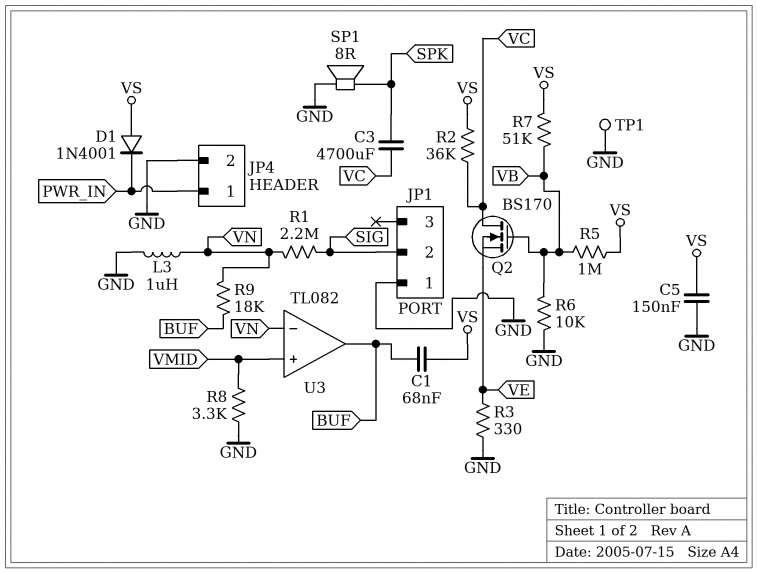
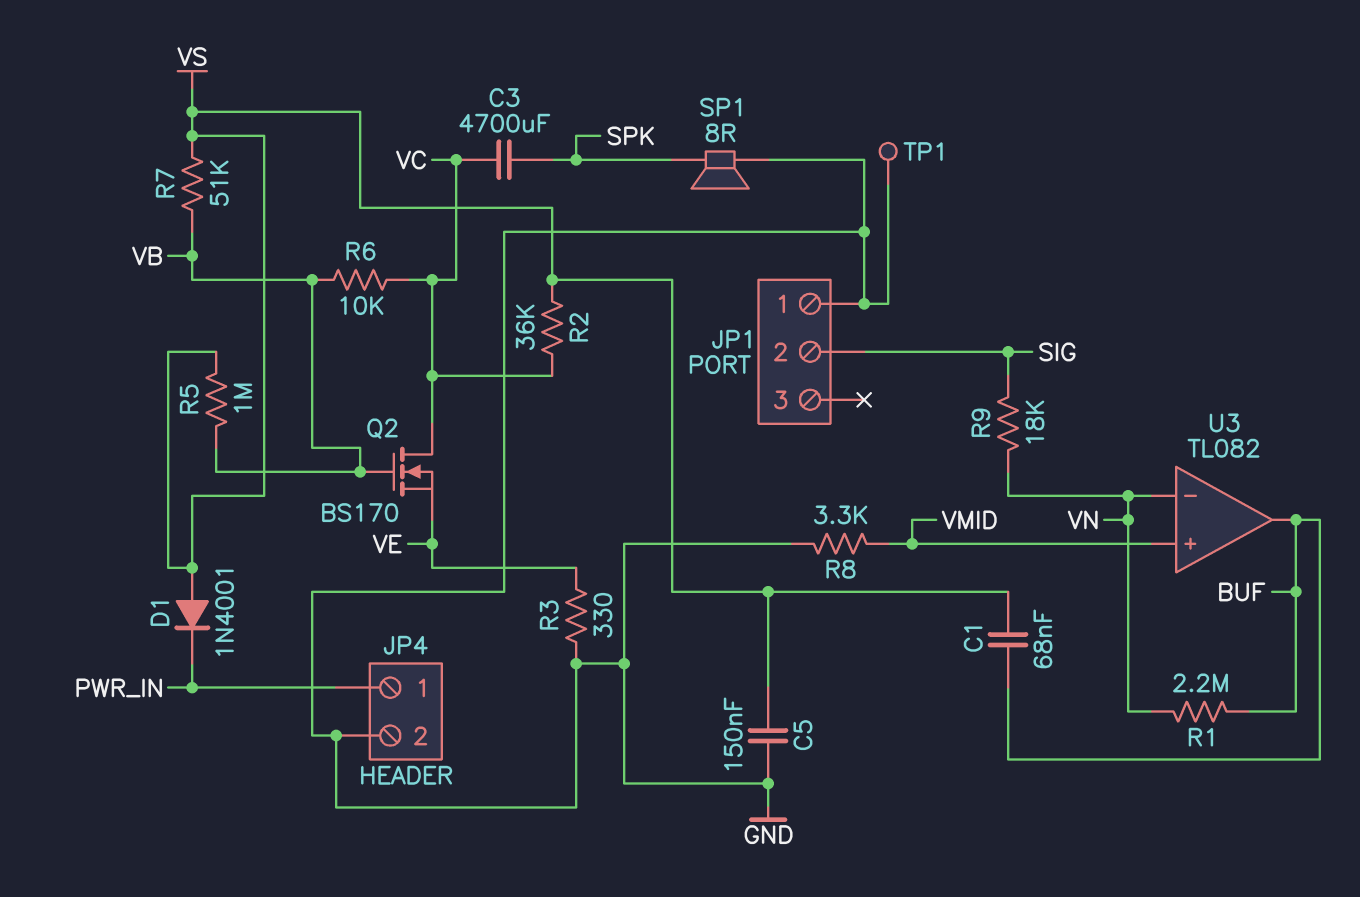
L3: 1uH (GND, VN) -> none
R1: 2.2M (SIG, VN) -> 2.2M (BUF, VN)
R6: 10k (GND, VB) -> 10k (VB, VC)
R9: 18k (BUF, VN) -> 18k (SIG, VN)

